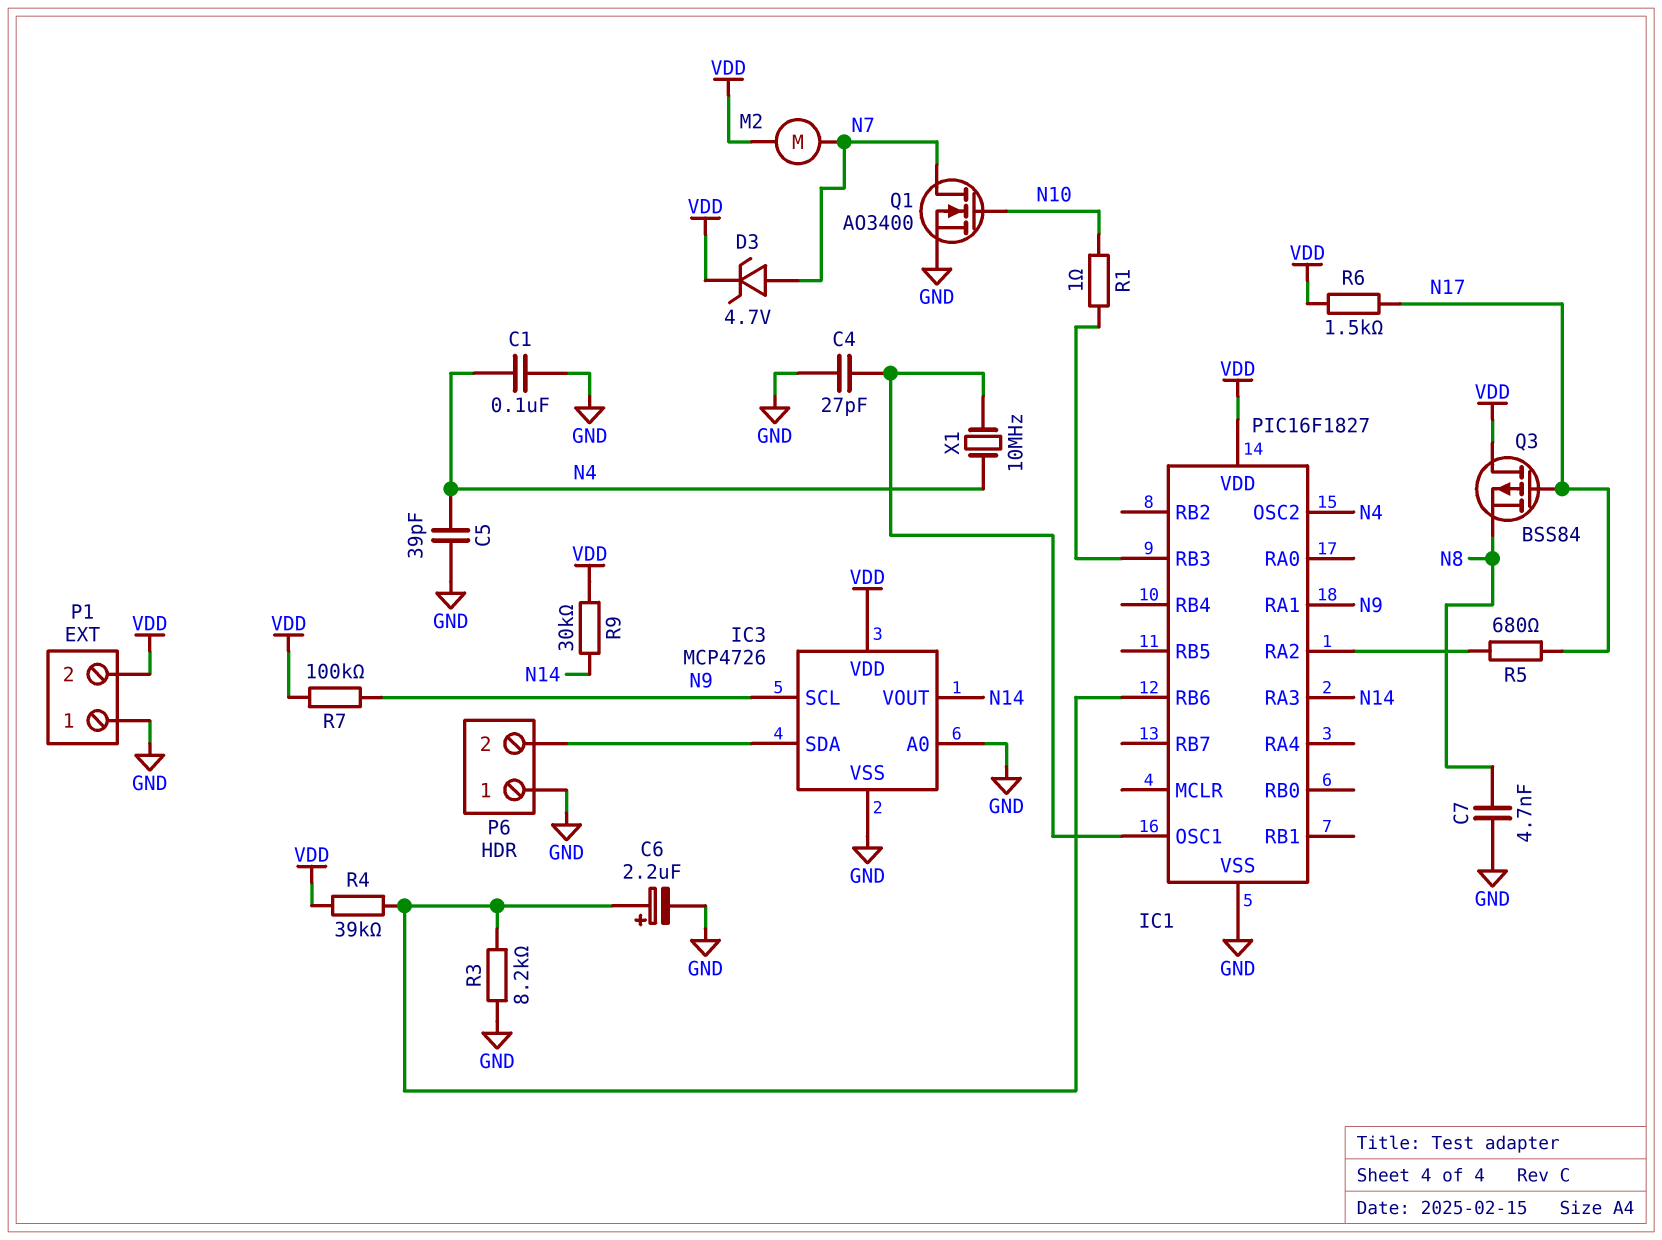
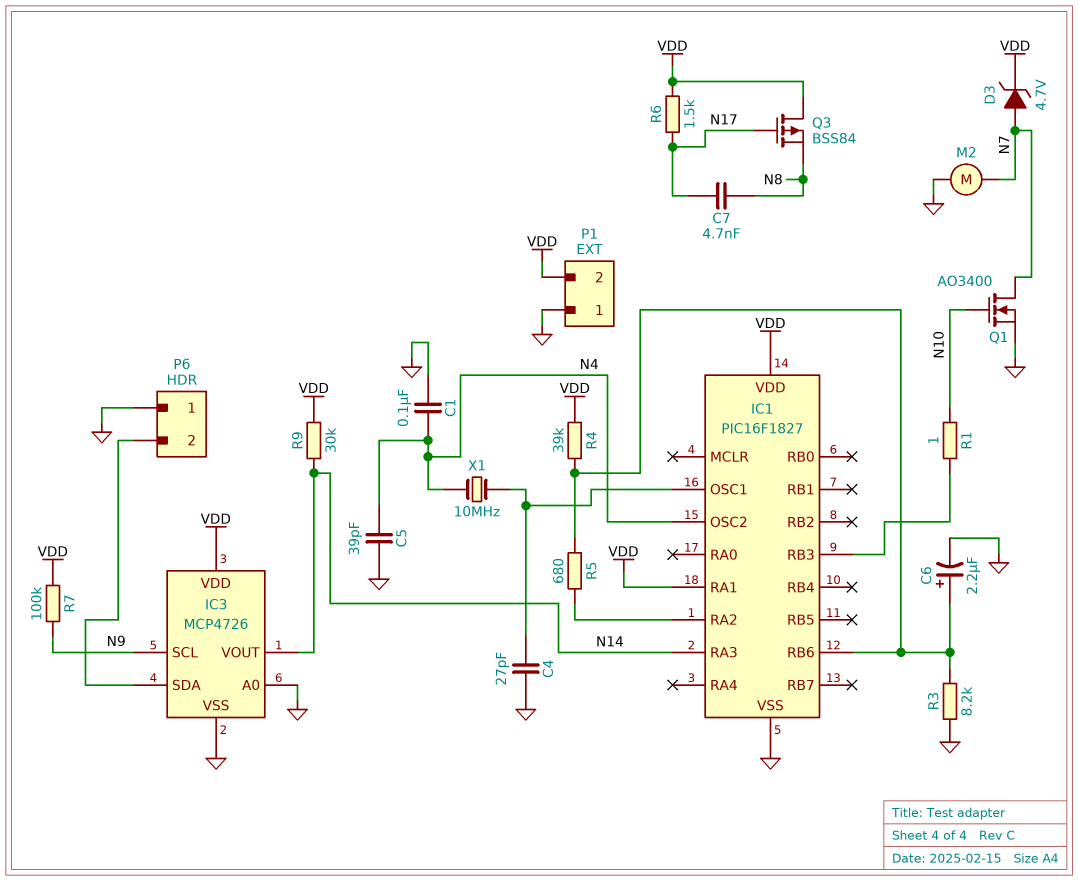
C7: 4.7nF (GND, N8) -> 4.7nF (N8, N17)
IC1 pin RA1: N9 -> VDD
M2: motor (N7, VDD) -> motor (GND, N7)
R5: 680 (IC1/RA2, N17) -> 680 (IC1/RA2, IC1/RB6)

